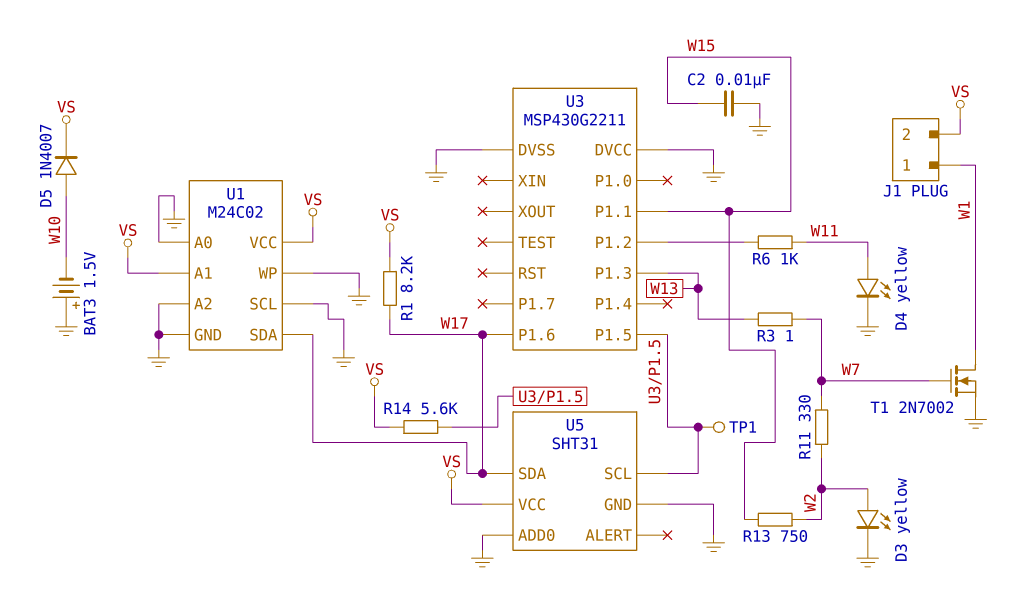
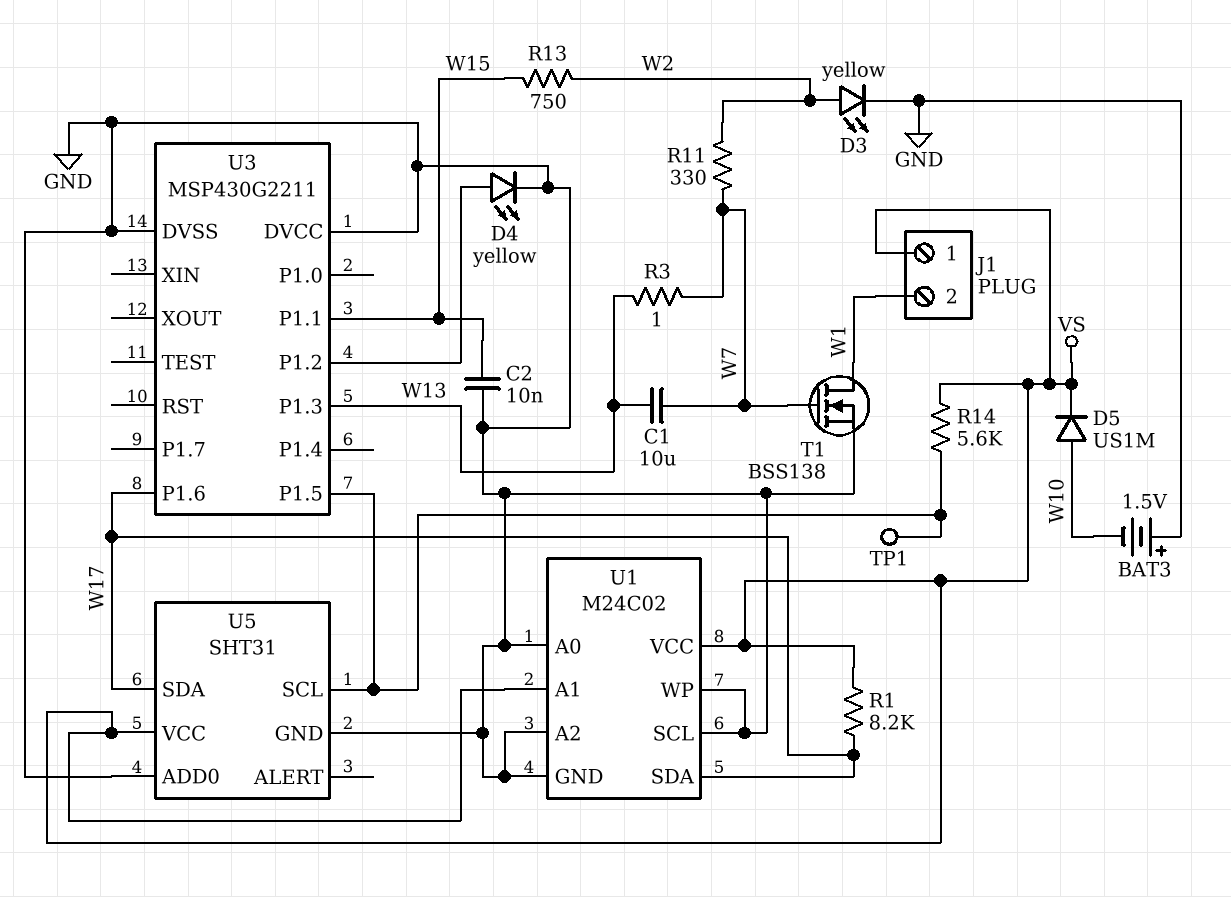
C1: none -> 10uF (W7, W13)
D4: LED yellow (A W11, K GND) -> LED yellow (A U3/P1.2, K GND)
D5: diode 1N4007 (A W10, K VS) -> diode US1M (A W10, K VS)
J1 pin 1: W1 -> VS
J1 pin 2: VS -> W1
R6: 1k (U3/P1.2, W11) -> none
T1: NMOS 2N7002 (G W7, D W1, S GND) -> NMOS BSS138 (G W7, D W1, S GND)

